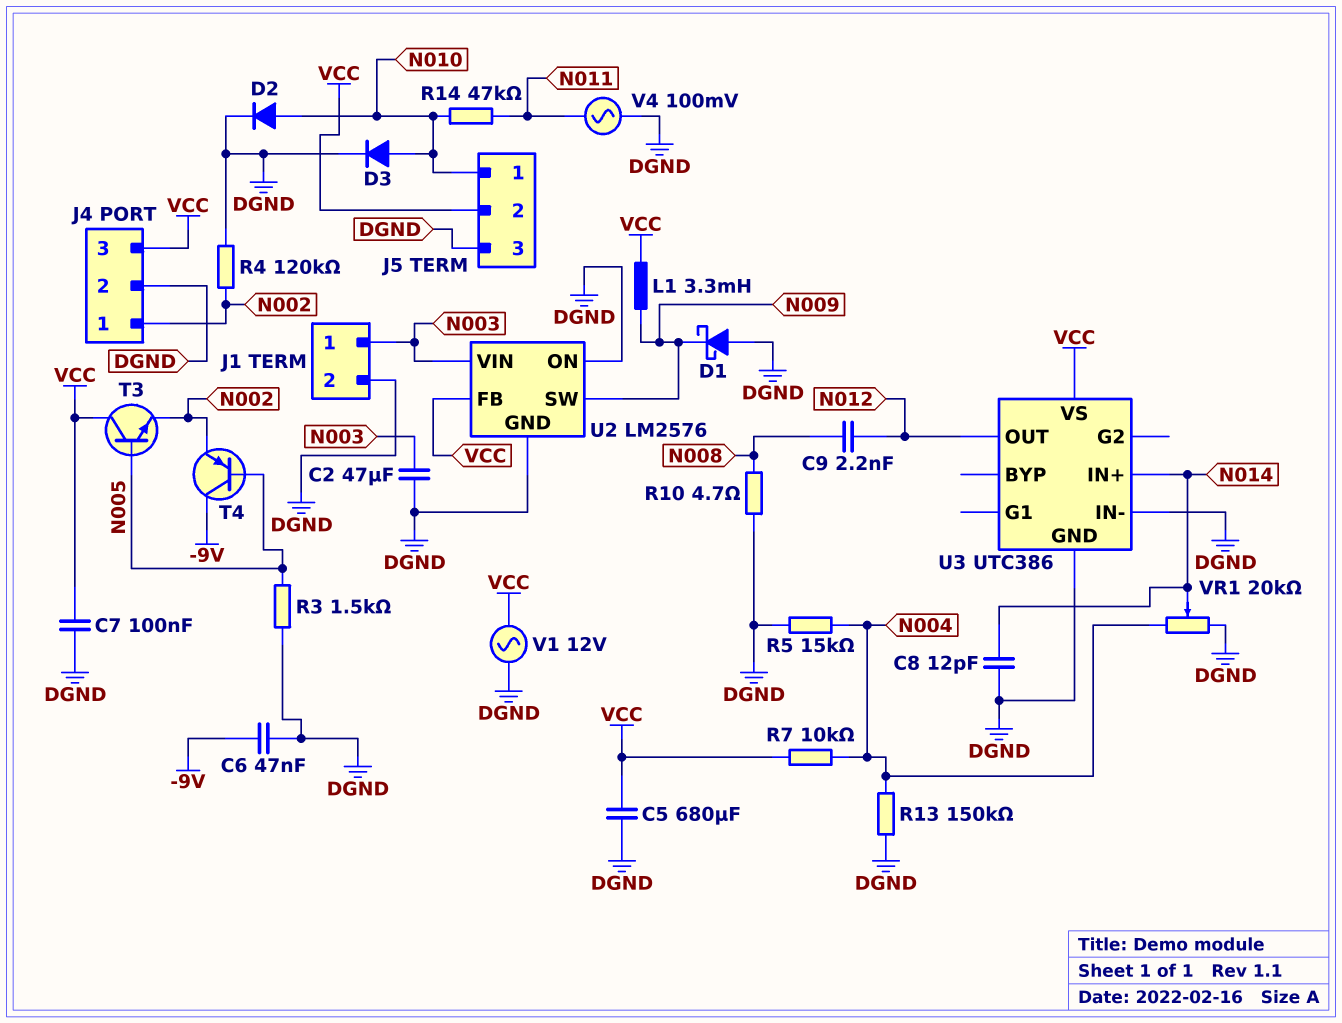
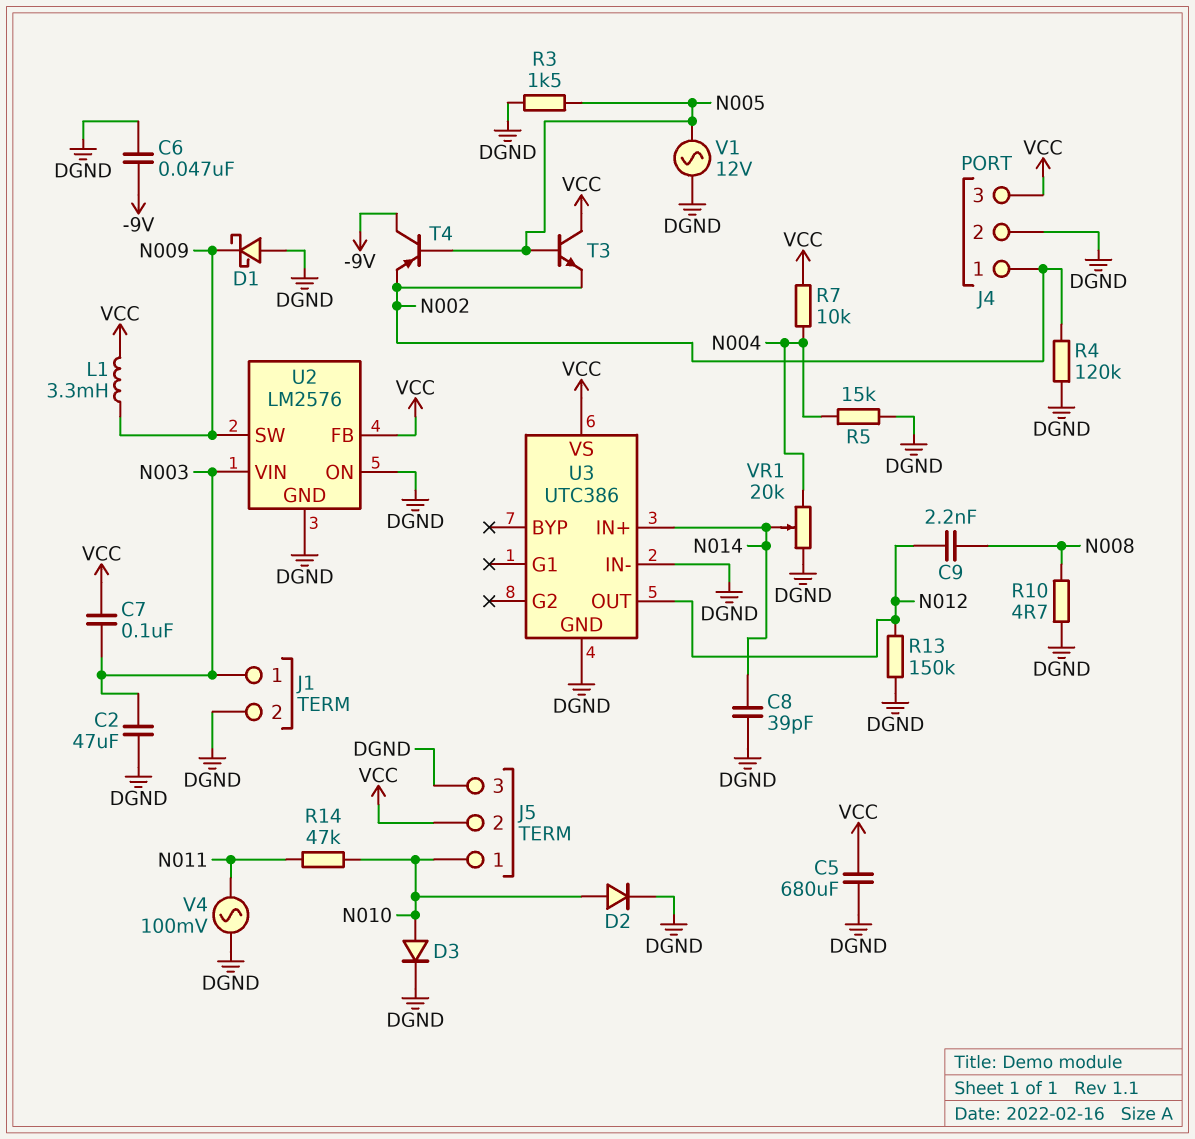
C7: 100nF (DGND, VCC) -> 100nF (N003, VCC)
C8: 12pF (DGND, N014) -> 39pF (DGND, N014)
R13: 150k (DGND, N004) -> 150k (DGND, N012)
V1: AC 12V (DGND, VCC) -> AC 12V (DGND, N005)

